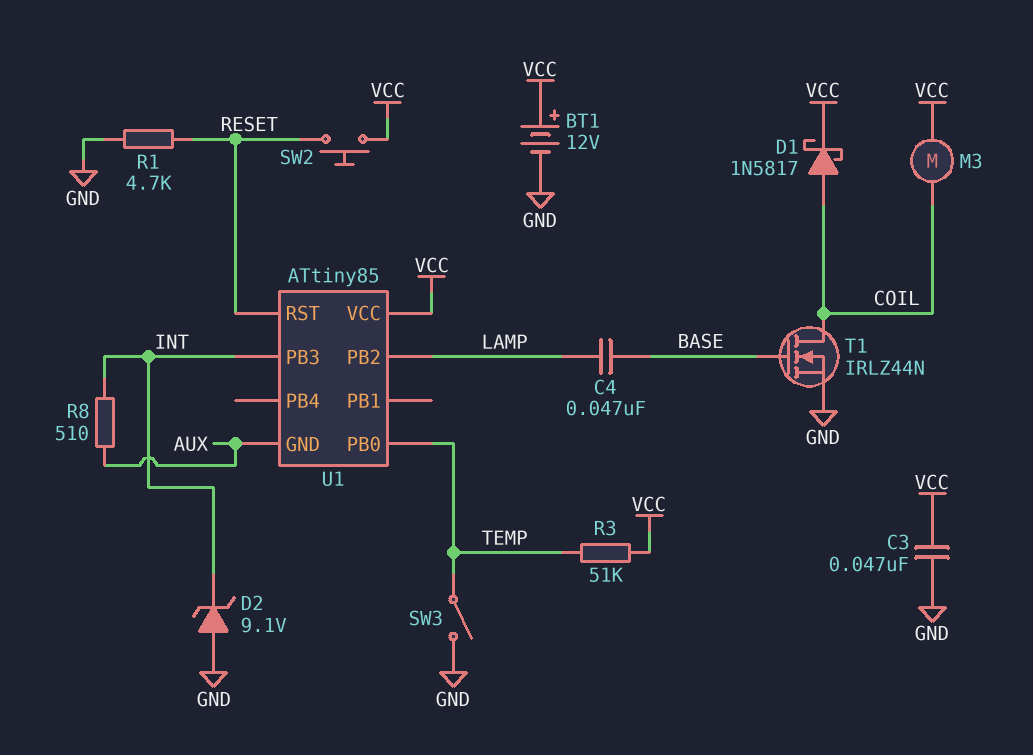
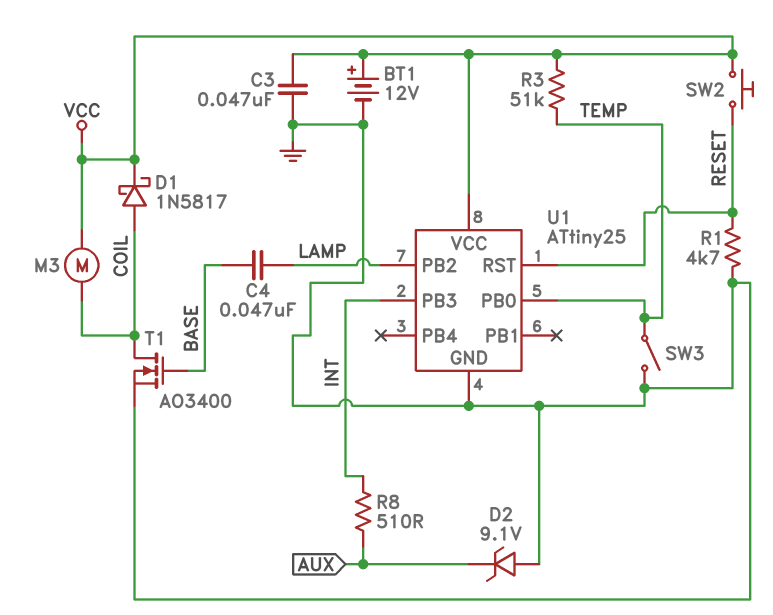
D2: zener 9.1V (A GND, K INT) -> zener 9.1V (A GND, K AUX)
T1: NMOS IRLZ44N (G BASE, D COIL, S GND) -> NMOS AO3400 (G BASE, D COIL, S GND)
U1: ATtiny85 -> ATtiny25
U1 pin GND: AUX -> GND

